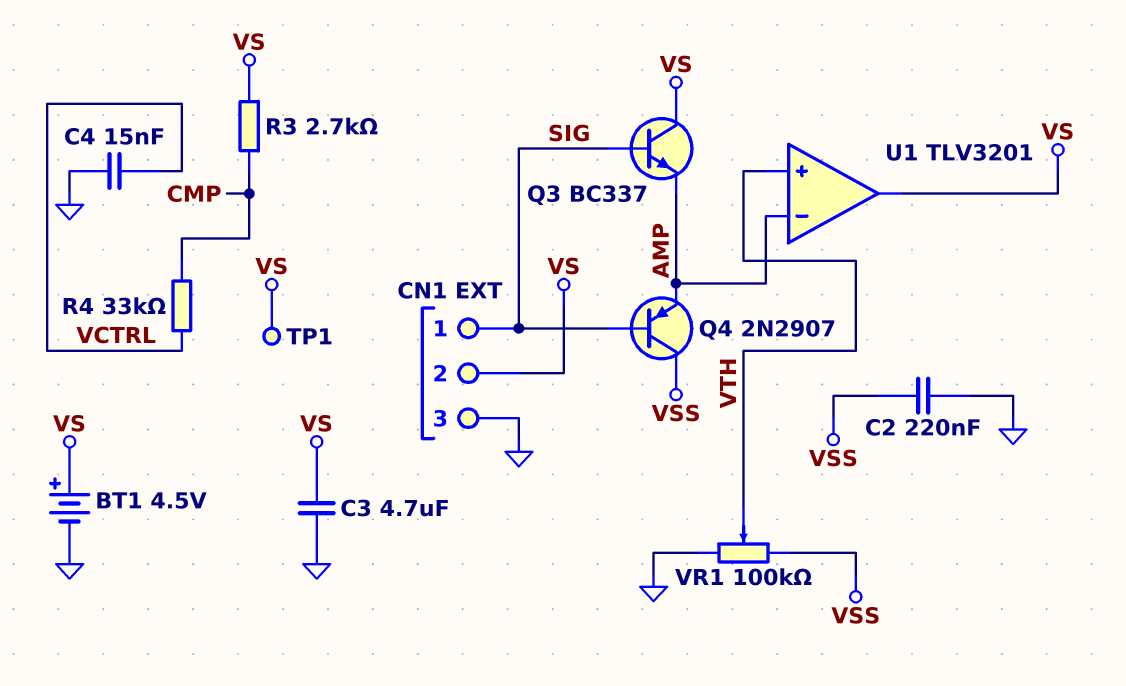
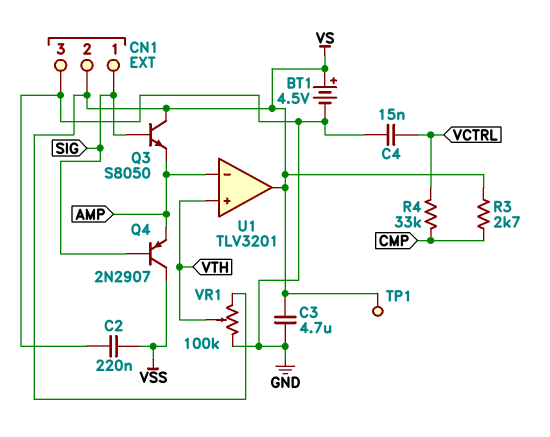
Q3: NPN BC337 (B SIG, C VS, E AMP) -> NPN S8050 (B SIG, C VS, E AMP)
VR1: 100k (GND, VSS, wiper VTH) -> 100k (GND, VS, wiper VTH)

